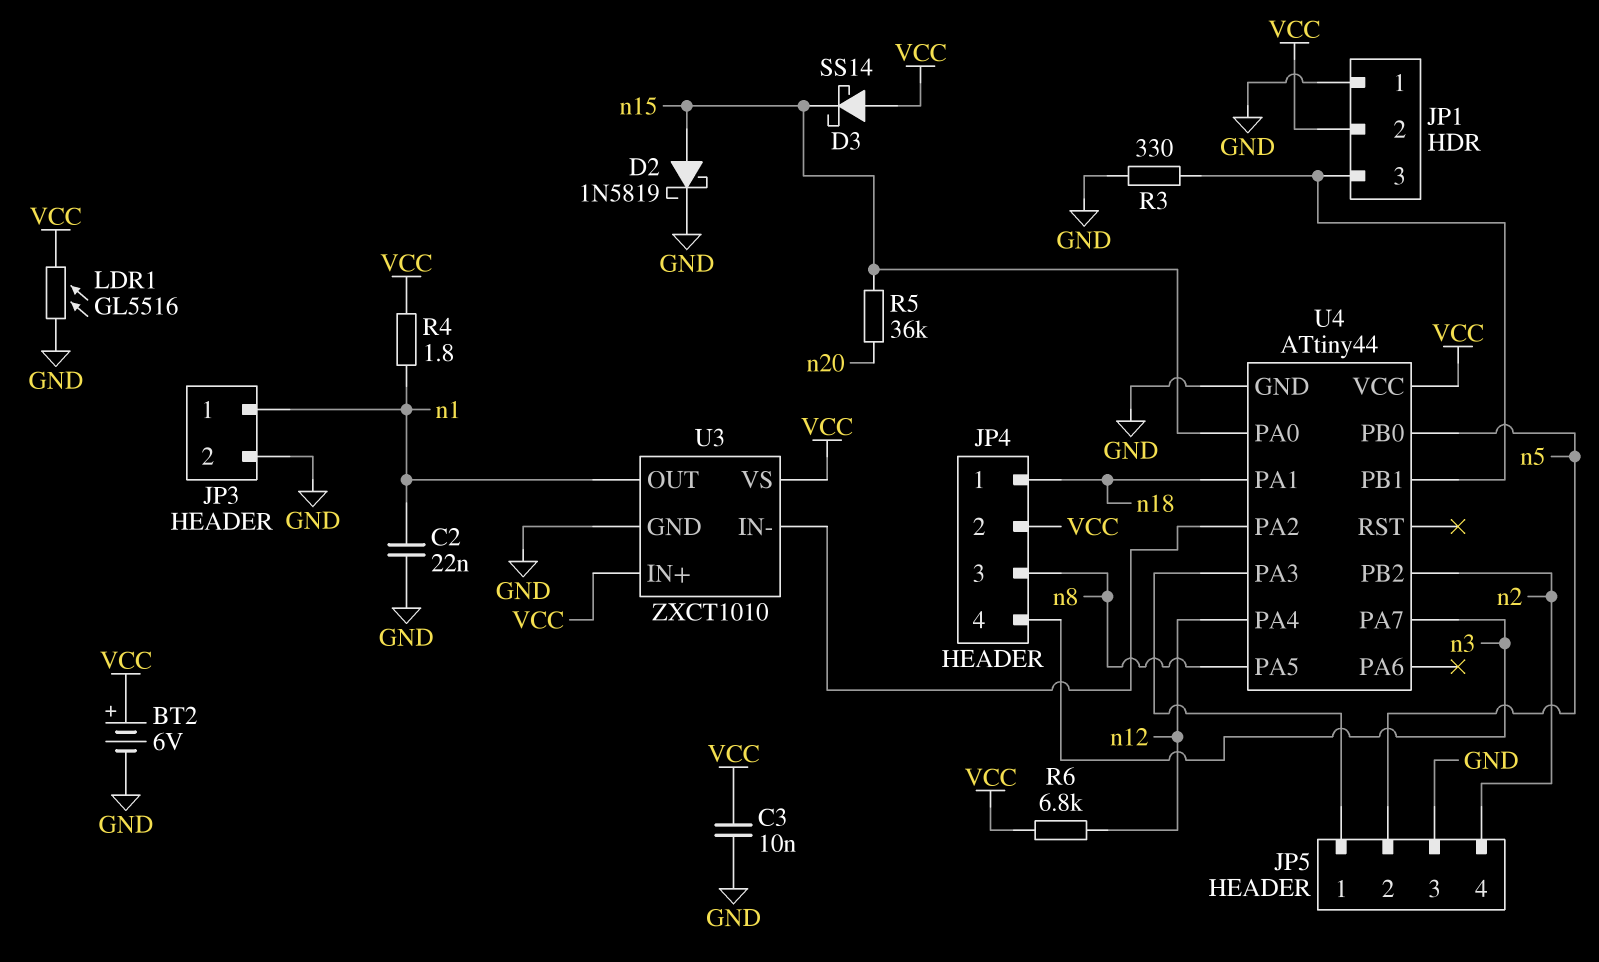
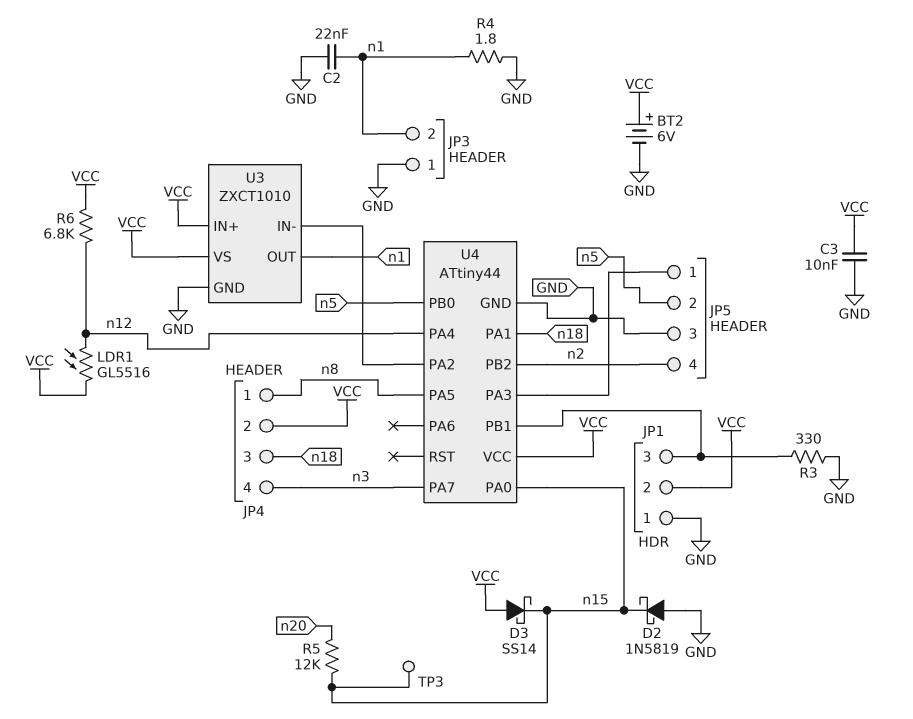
D2: schottky 1N5819 (A n15, K GND) -> schottky 1N5819 (A GND, K n15)
JP3 pin 1: n1 -> GND
JP3 pin 2: GND -> n1
JP4 pin 1: n18 -> n8
JP4 pin 3: n8 -> n18
LDR1: GL5516 (GND, VCC) -> GL5516 (VCC, n12)
R4: 1.8 (VCC, n1) -> 1.8 (GND, n1)
R5: 36k (n15, n20) -> 12k (n15, n20)
TP3: none -> test point (n15)

